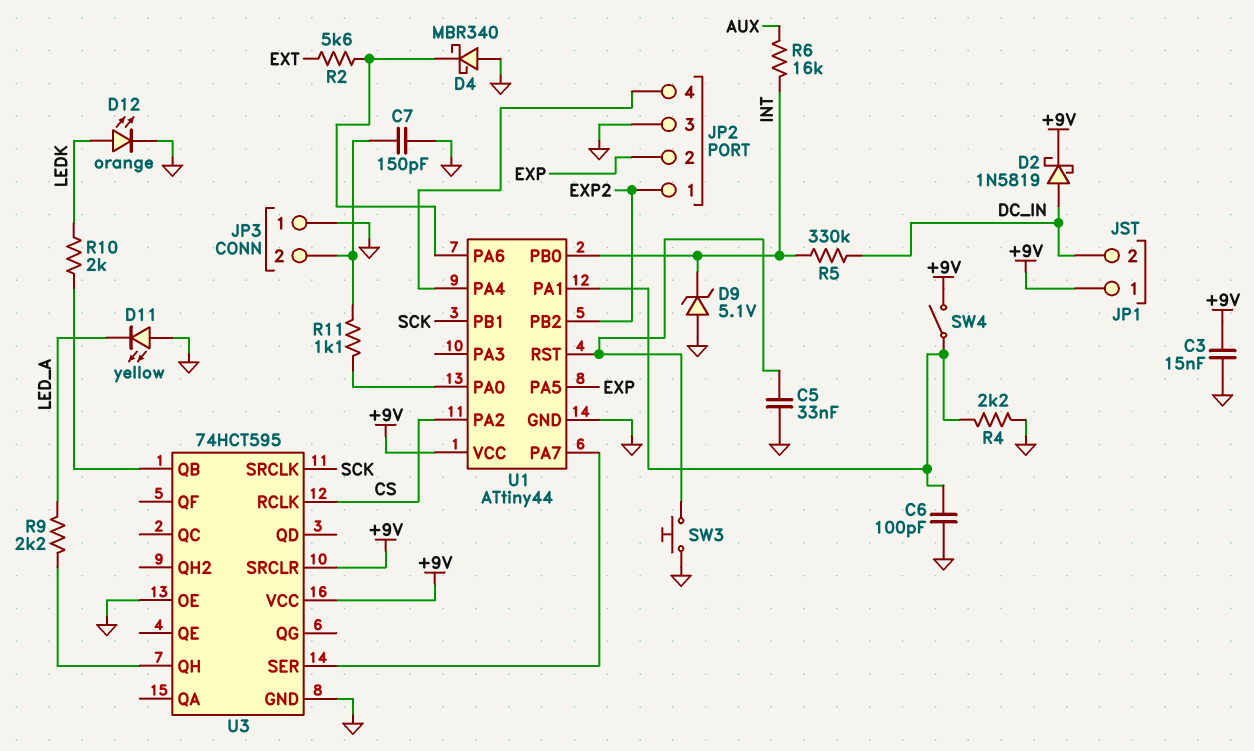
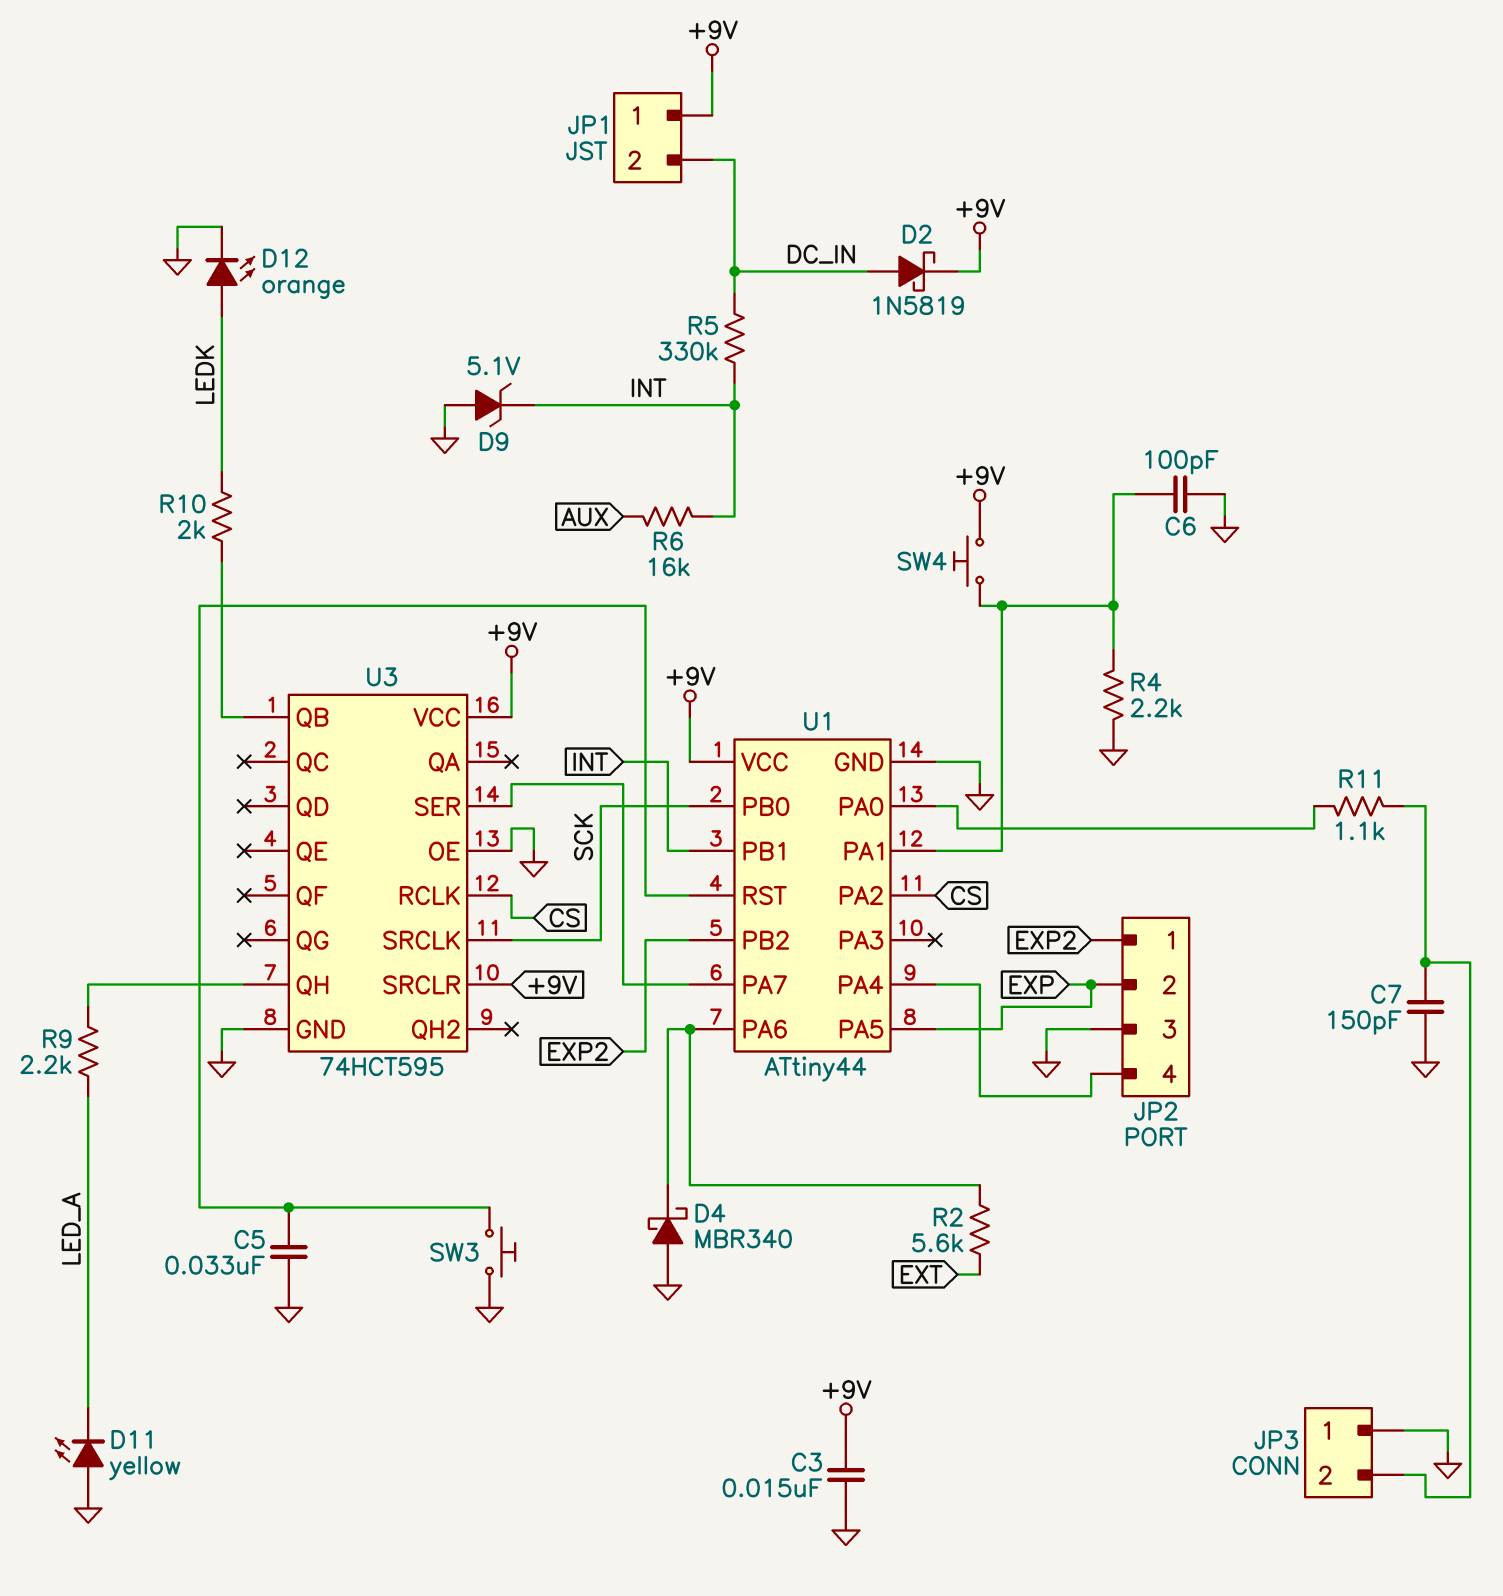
SW4: switch (+9V, U1/PA1) -> button (+9V, U1/PA1)
U1 pin PB0: INT -> SCK
U1 pin PB1: SCK -> INT

